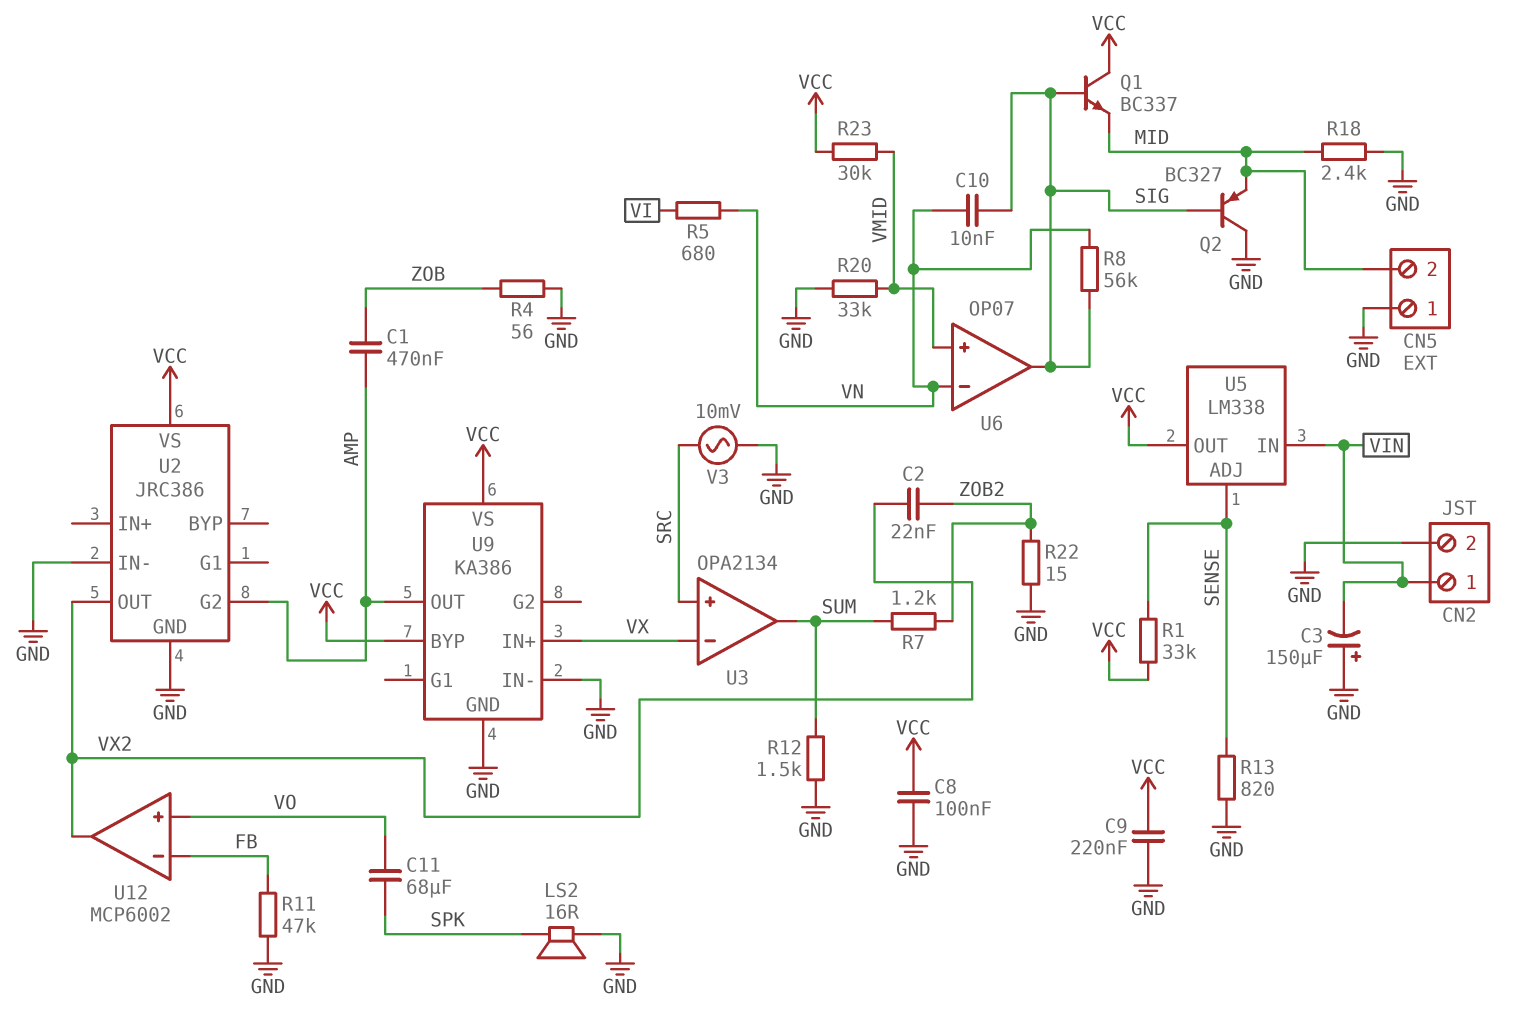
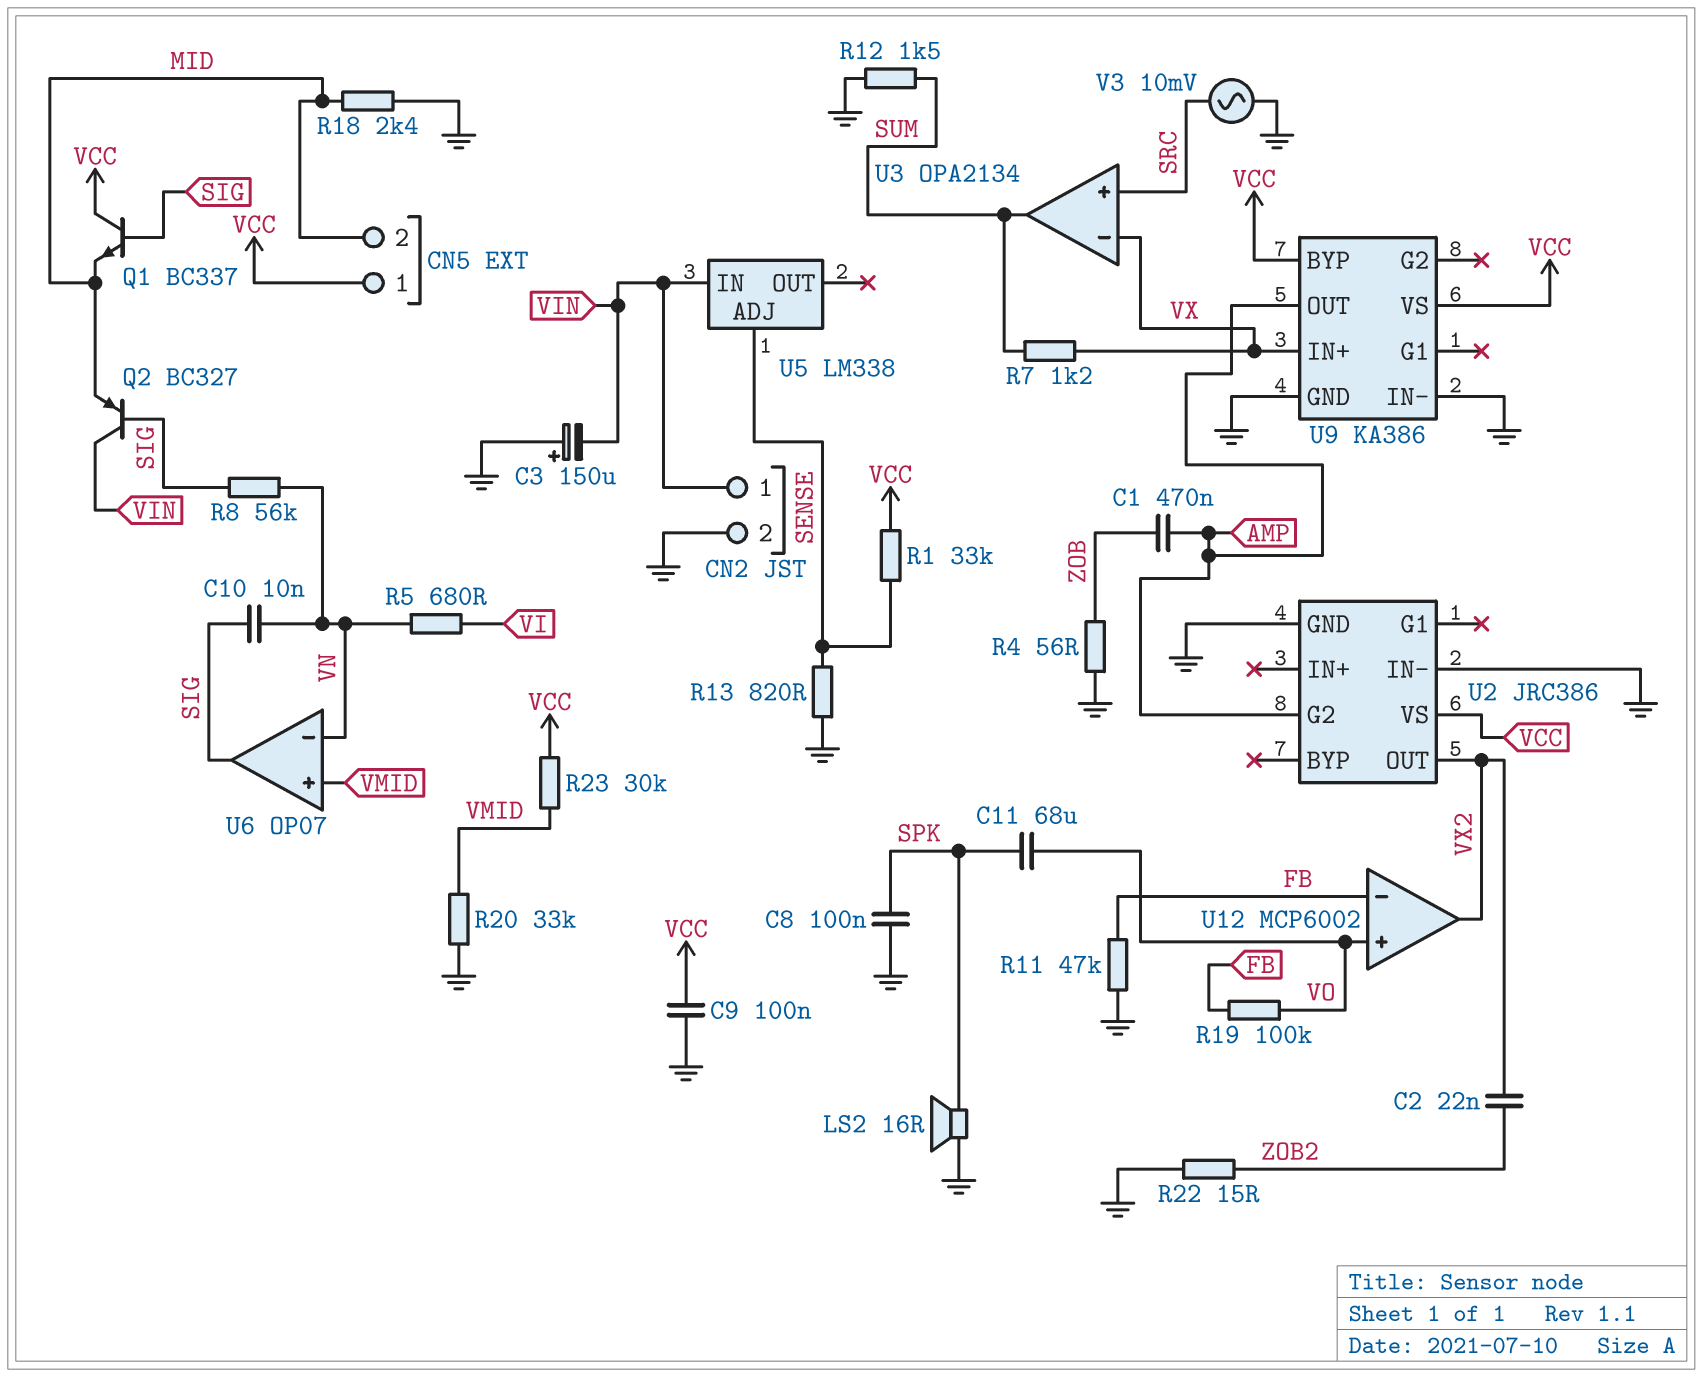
C8: 100nF (GND, VCC) -> 100nF (GND, SPK)
C9: 220nF (GND, VCC) -> 100nF (GND, VCC)
CN5 pin 1: GND -> VCC
Q2: PNP BC327 (B SIG, C GND, E MID) -> PNP BC327 (B SIG, C VIN, E MID)
R7: 1.2k (SUM, ZOB2) -> 1.2k (SUM, VX)
R19: none -> 100k (FB, VO)
U5 pin OUT: VCC -> none

